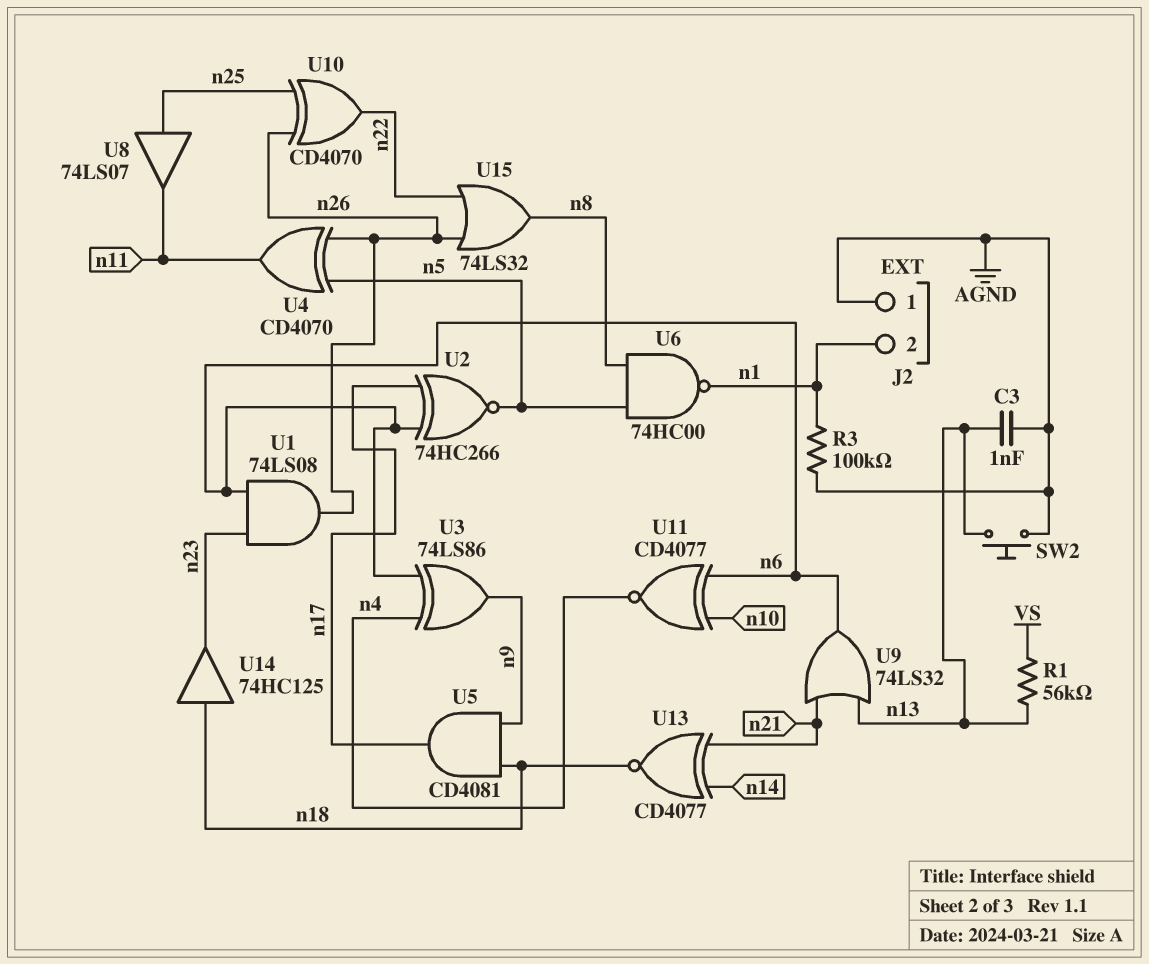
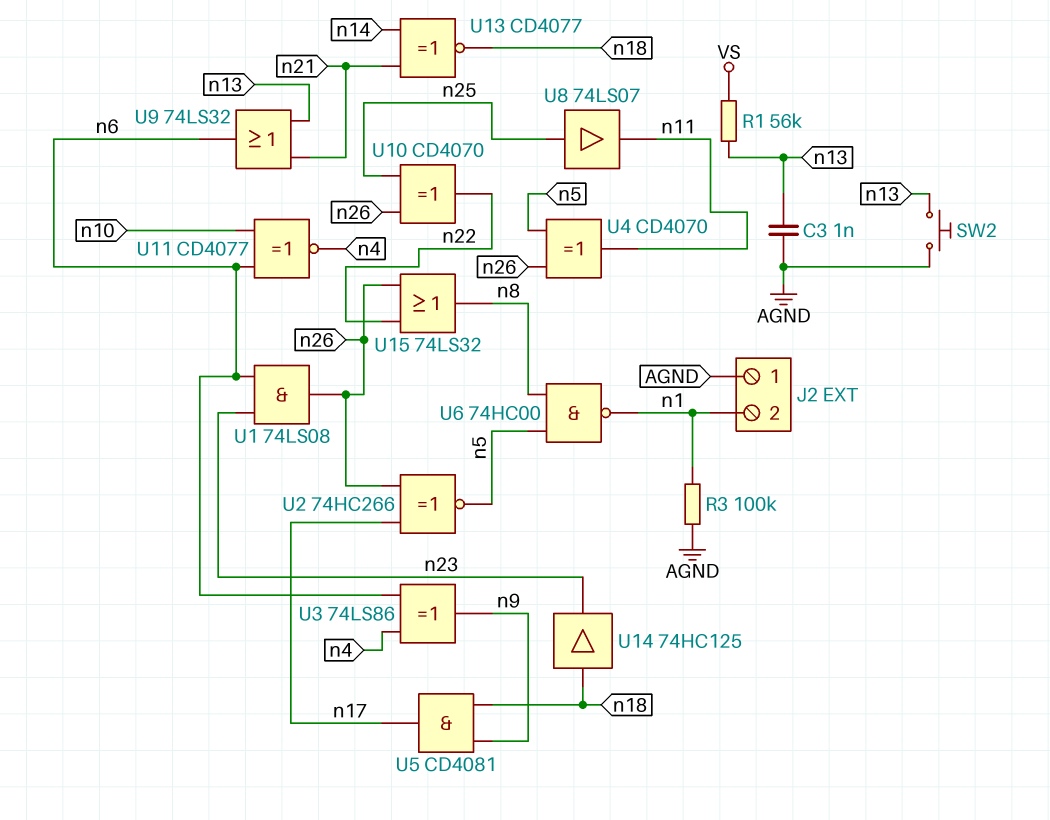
U2: XNOR 74HC266 (in n6, in n17, out n5) -> XNOR 74HC266 (in n17, in n26, out n5)

